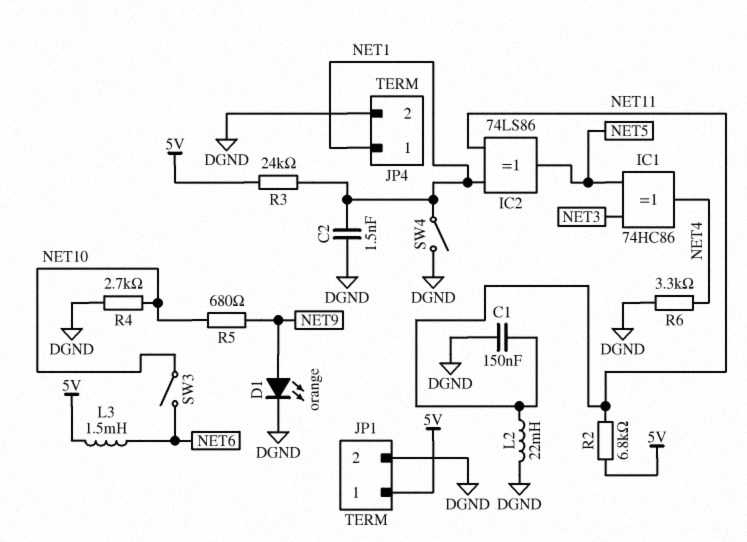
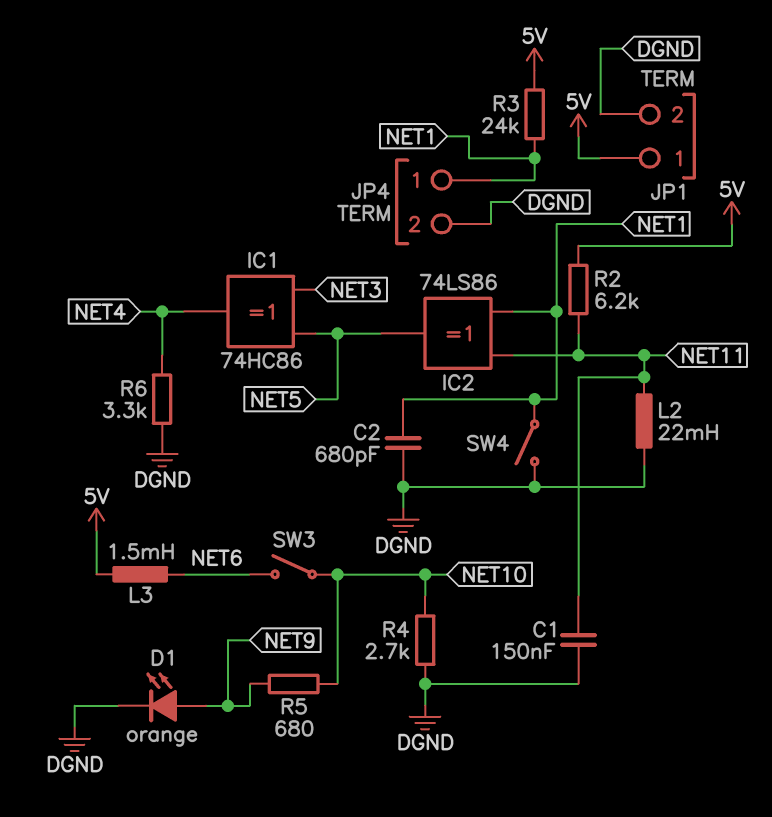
C2: 1.5nF (DGND, NET1) -> 680pF (DGND, NET1)
R2: 6.8k (5V, NET11) -> 6.2k (5V, NET11)

